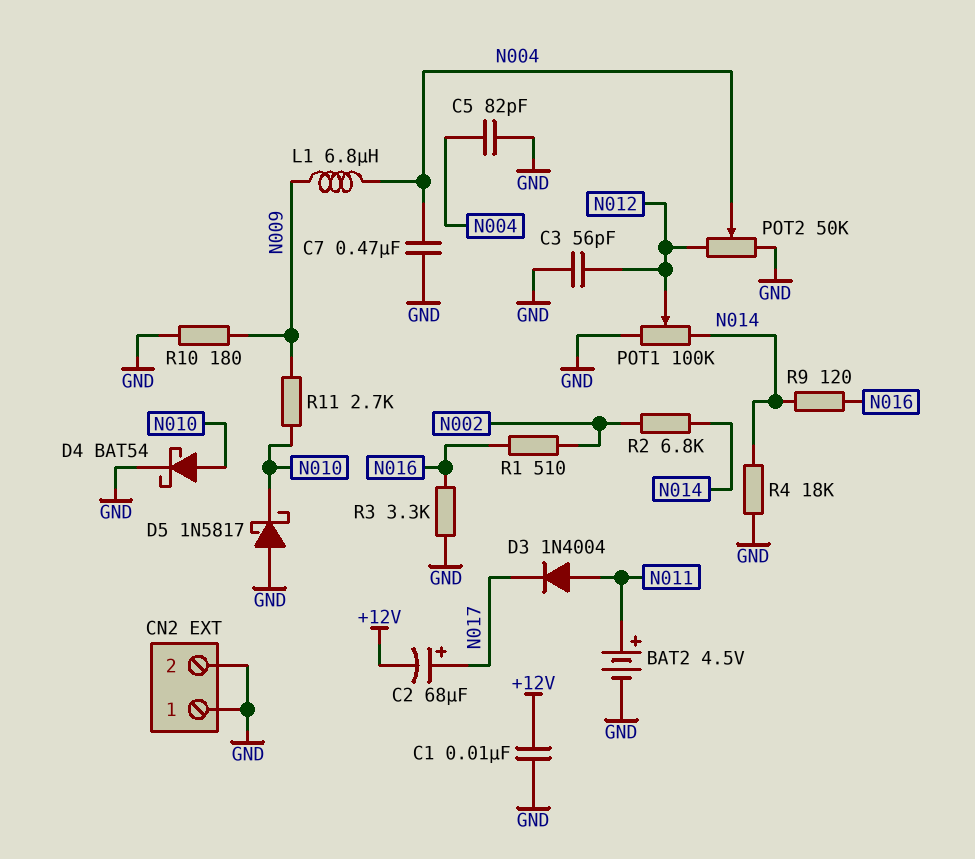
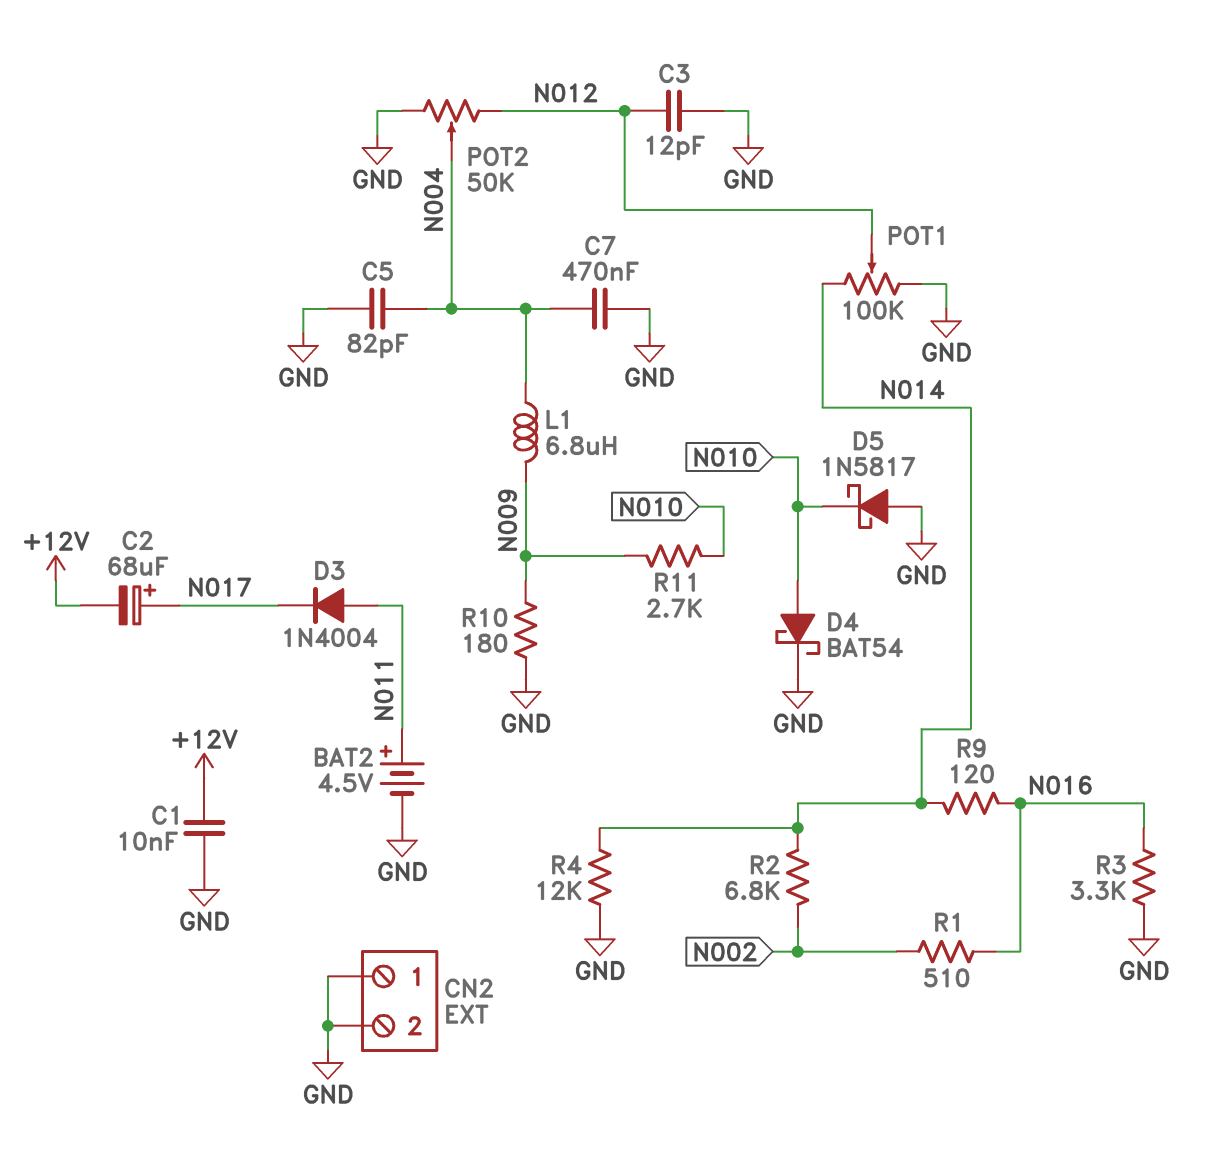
C3: 56pF (GND, N012) -> 12pF (GND, N012)
R4: 18k (GND, N014) -> 12k (GND, N014)

